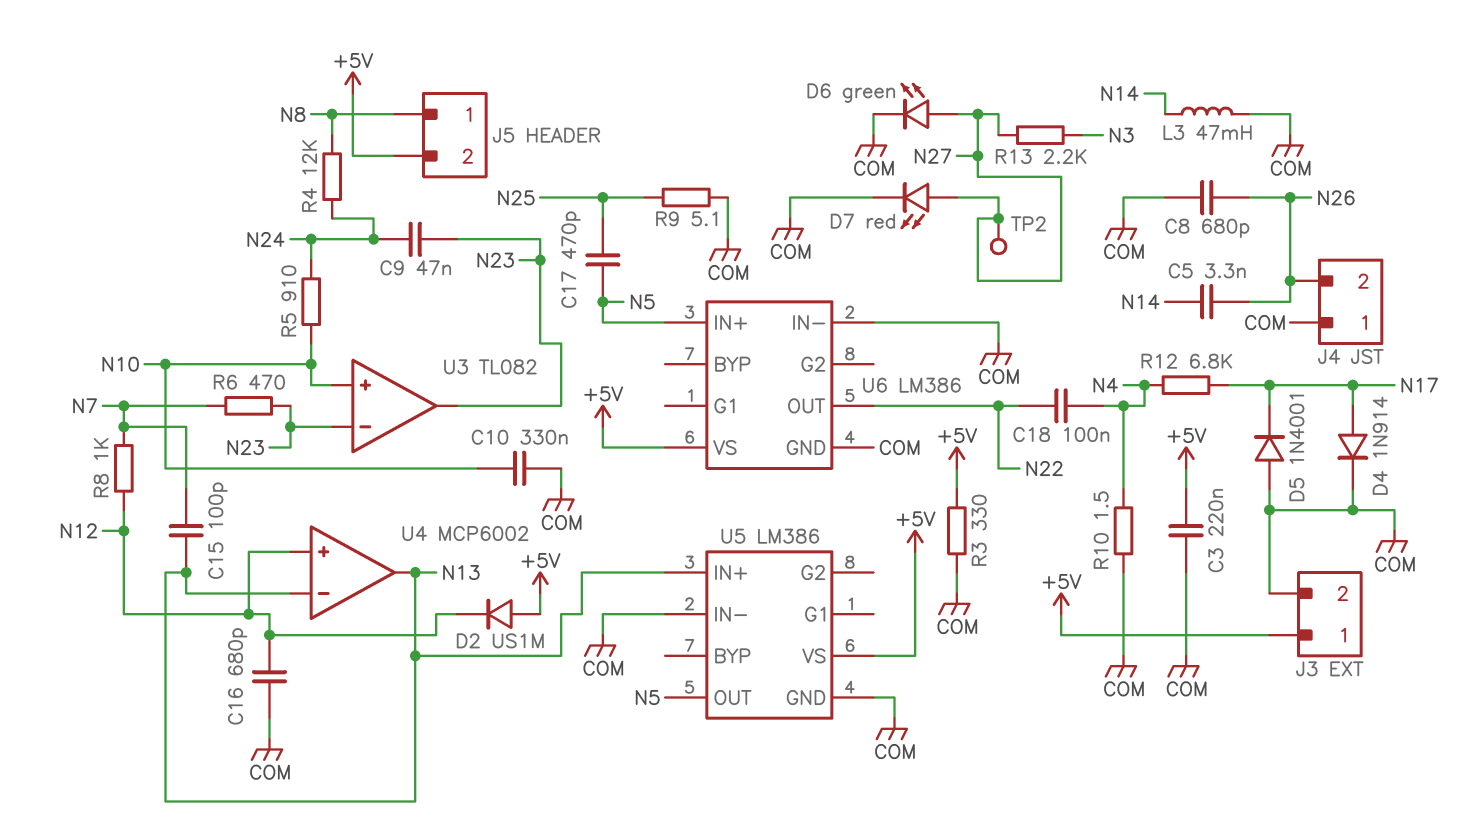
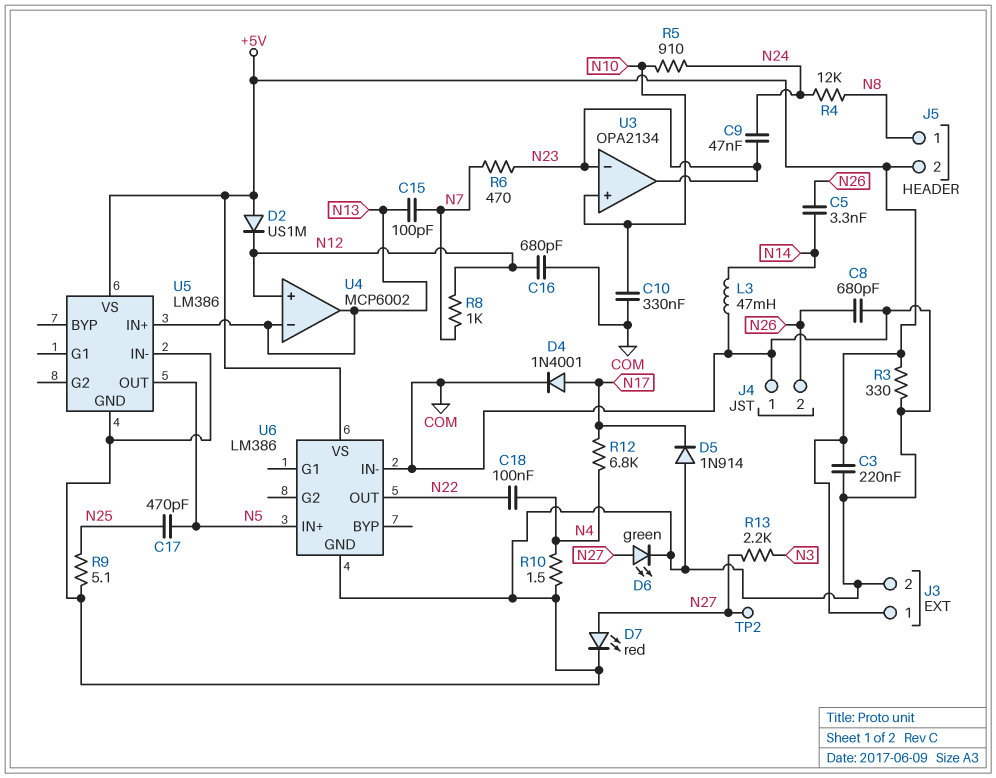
D4: diode 1N914 (A N17, K COM) -> diode 1N4001 (A N17, K COM)
D5: diode 1N4001 (A COM, K N17) -> diode 1N914 (A COM, K N17)
U3: TL082 -> OPA2134

